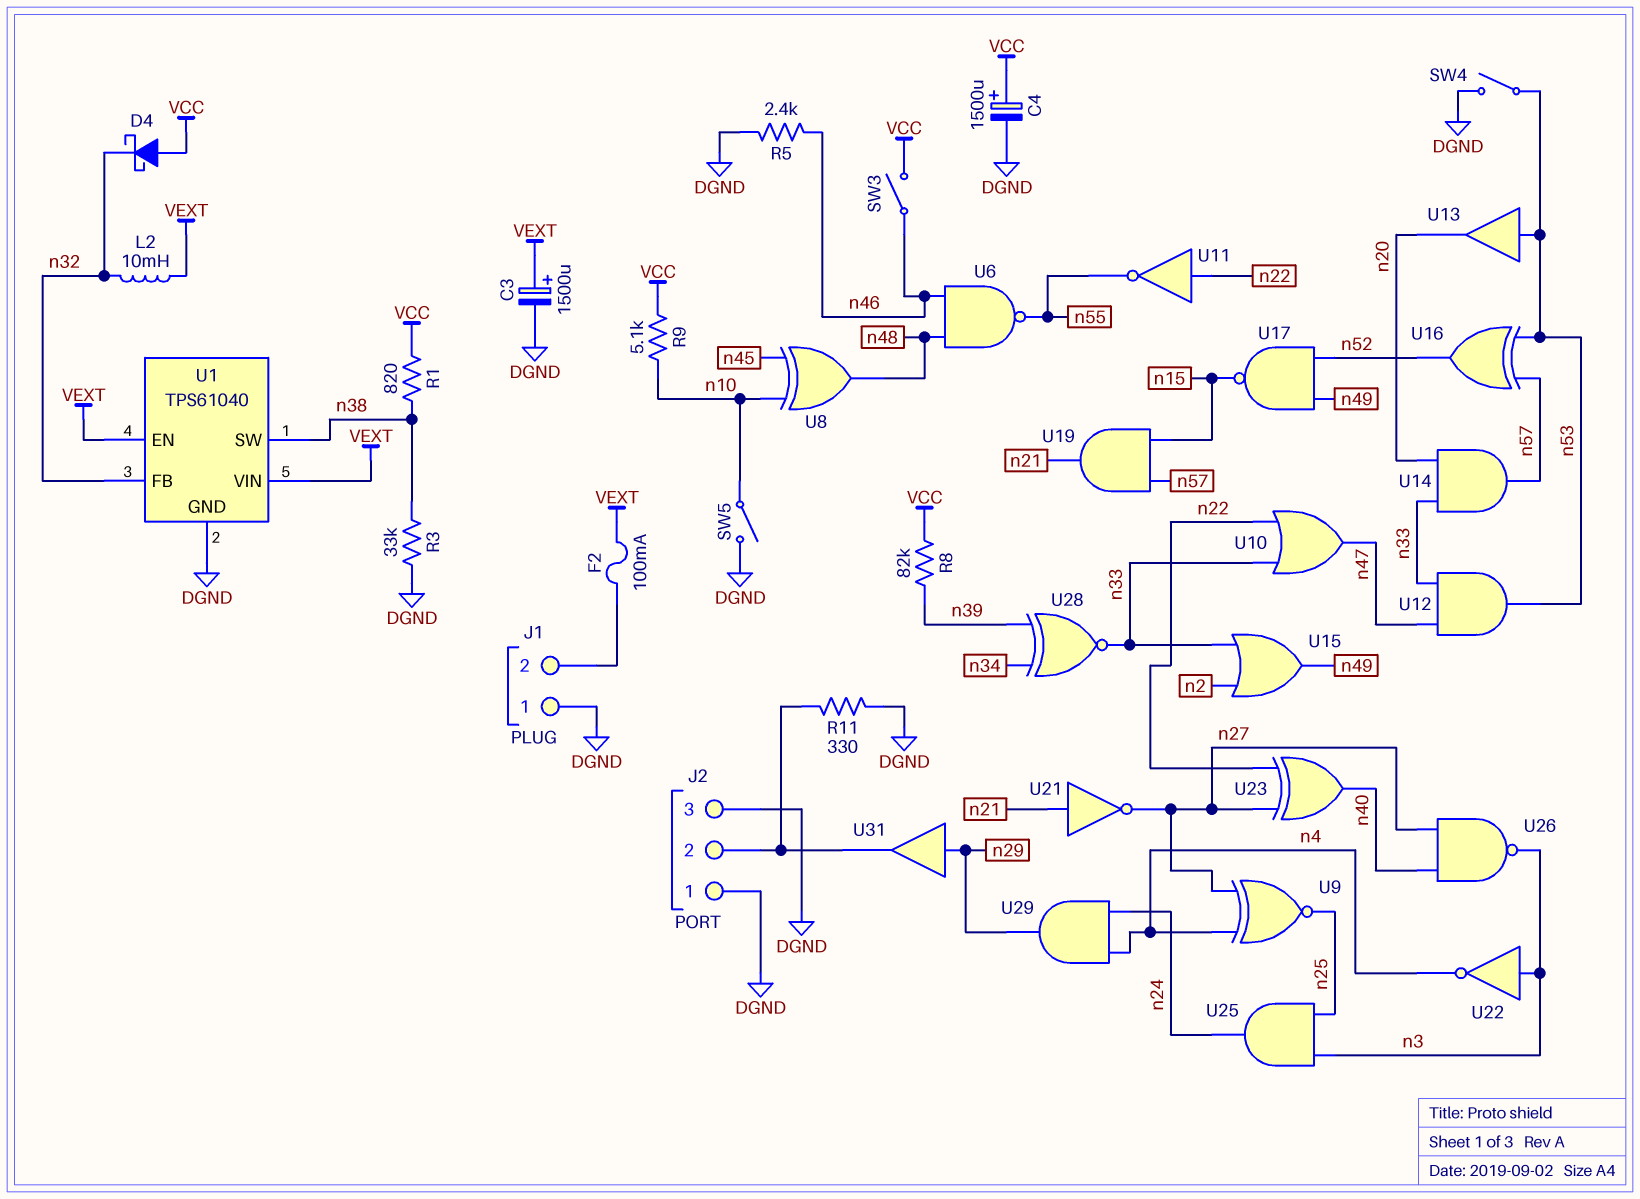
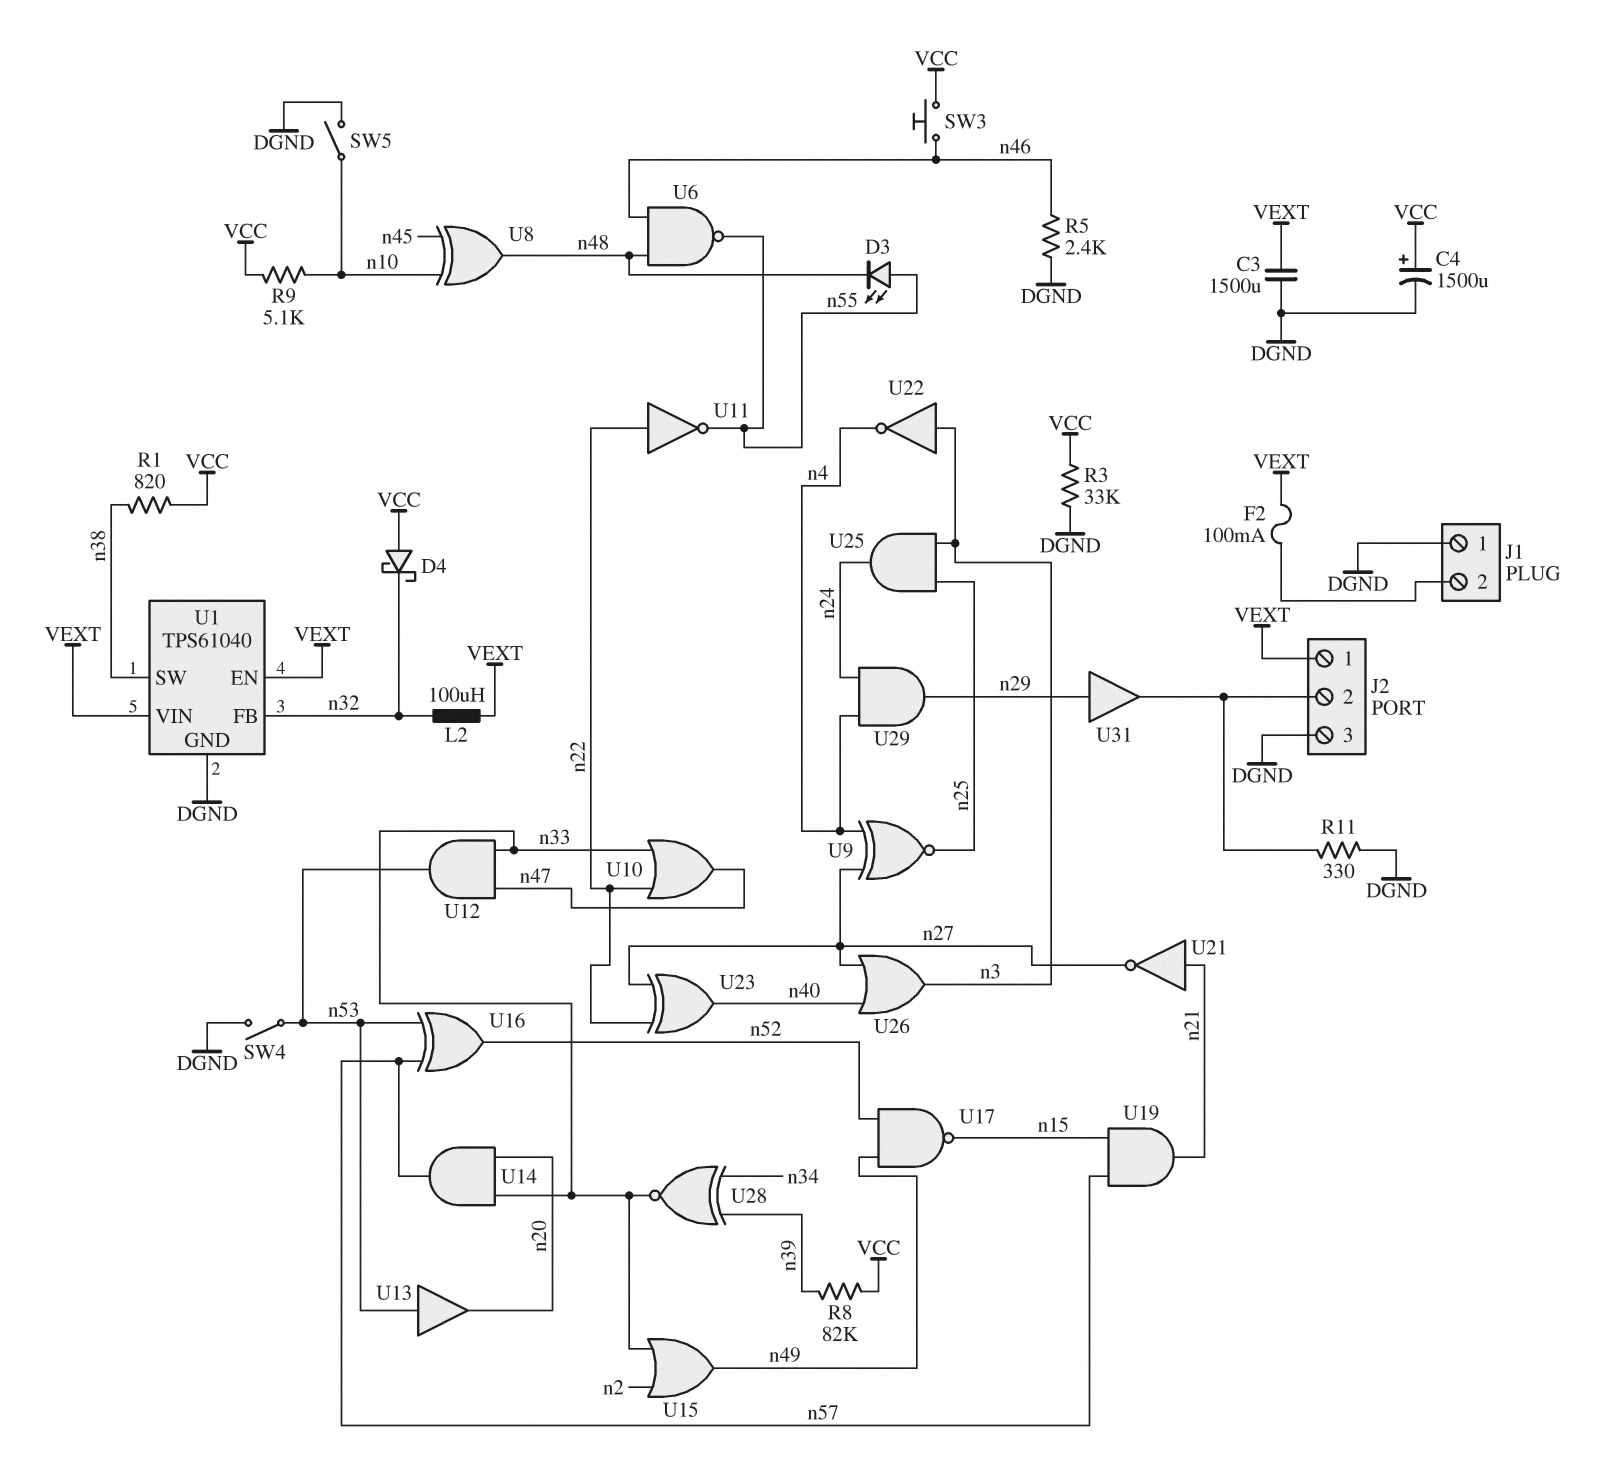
C3: 1500uF (plus VEXT, minus DGND) -> 1500uF (DGND, VEXT)
D3: none -> LED (A n55, K n48)
J2 pin 1: DGND -> VEXT
L2: 10mH (VEXT, n32) -> 100uH (VEXT, n32)
R3: 33k (DGND, n38) -> 33k (DGND, VCC)
SW3: switch (VCC, n46) -> button (VCC, n46)
U26: NAND (in n27, in n40, out n3) -> OR (in n27, in n40, out n3)

